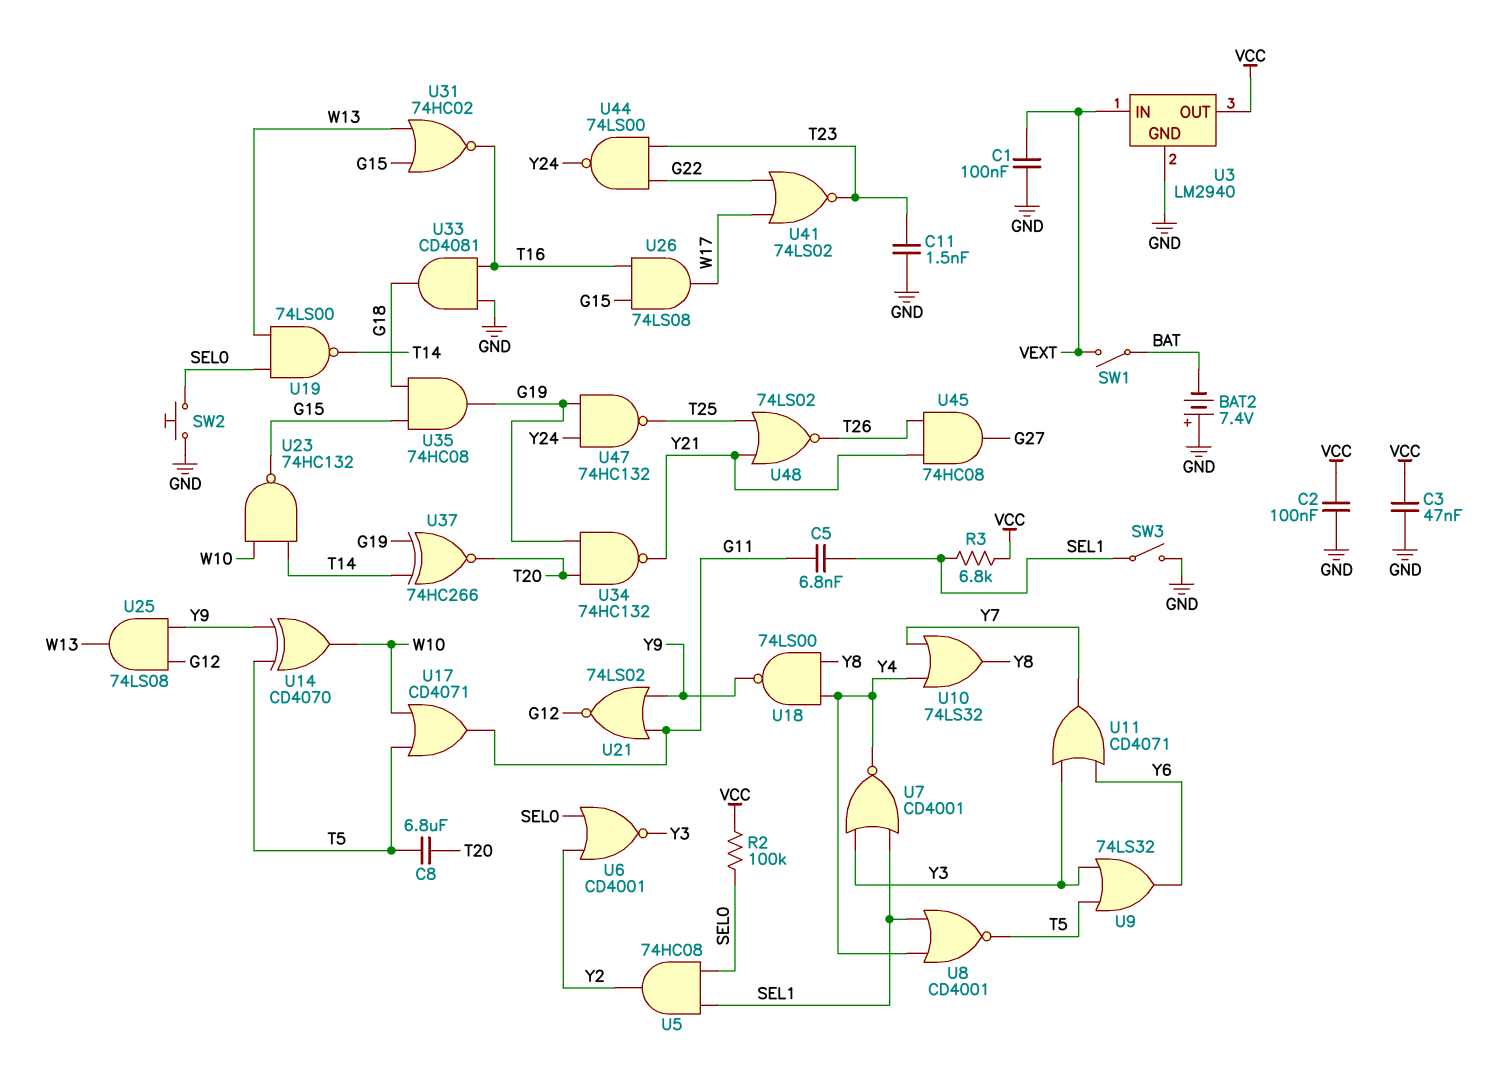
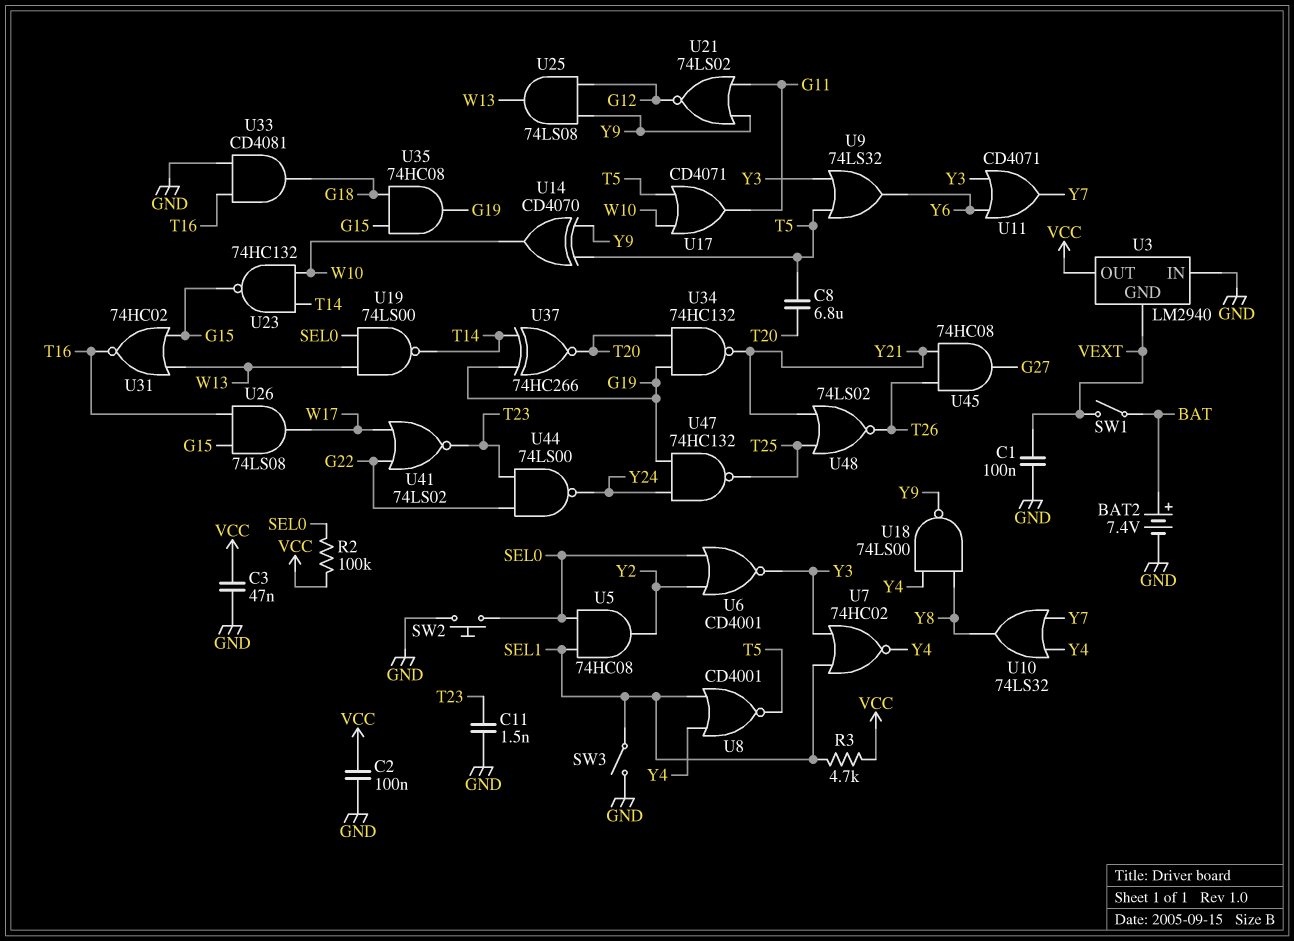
BAT2: 7.4V (plus GND, minus BAT) -> 7.4V (plus BAT, minus GND)
C5: 6.8nF (G11, SEL1) -> none
R3: 6.8k (SEL1, VCC) -> 4.7k (SEL1, VCC)
U3 pin GND: GND -> VEXT
U3 pin IN: VEXT -> GND
U7: NOR CD4001 (in SEL1, in Y3, out Y4) -> NOR 74HC02 (in SEL1, in Y3, out Y4)

